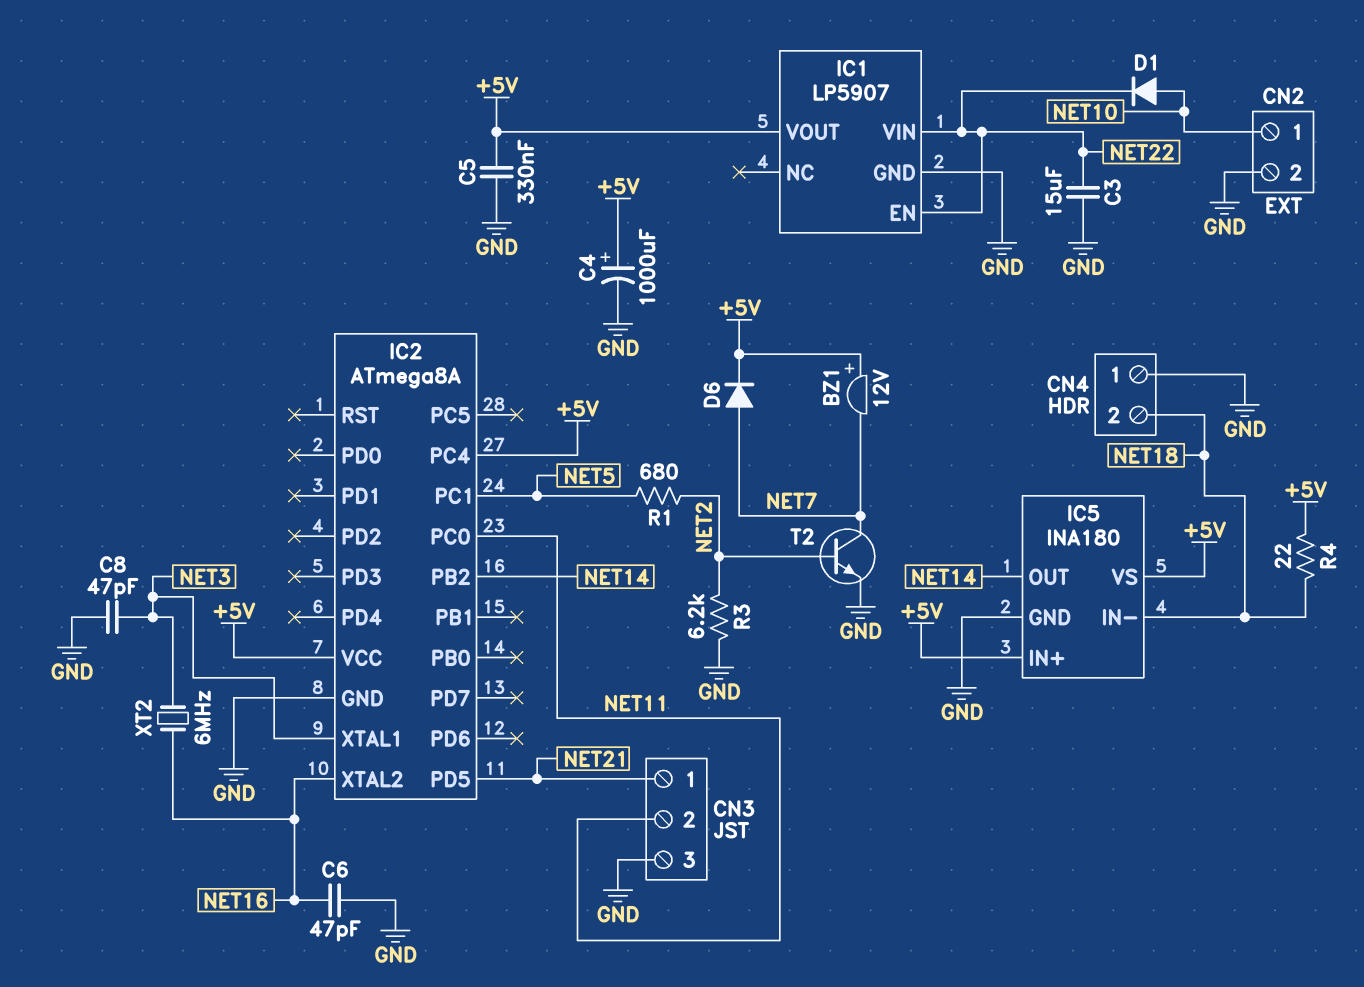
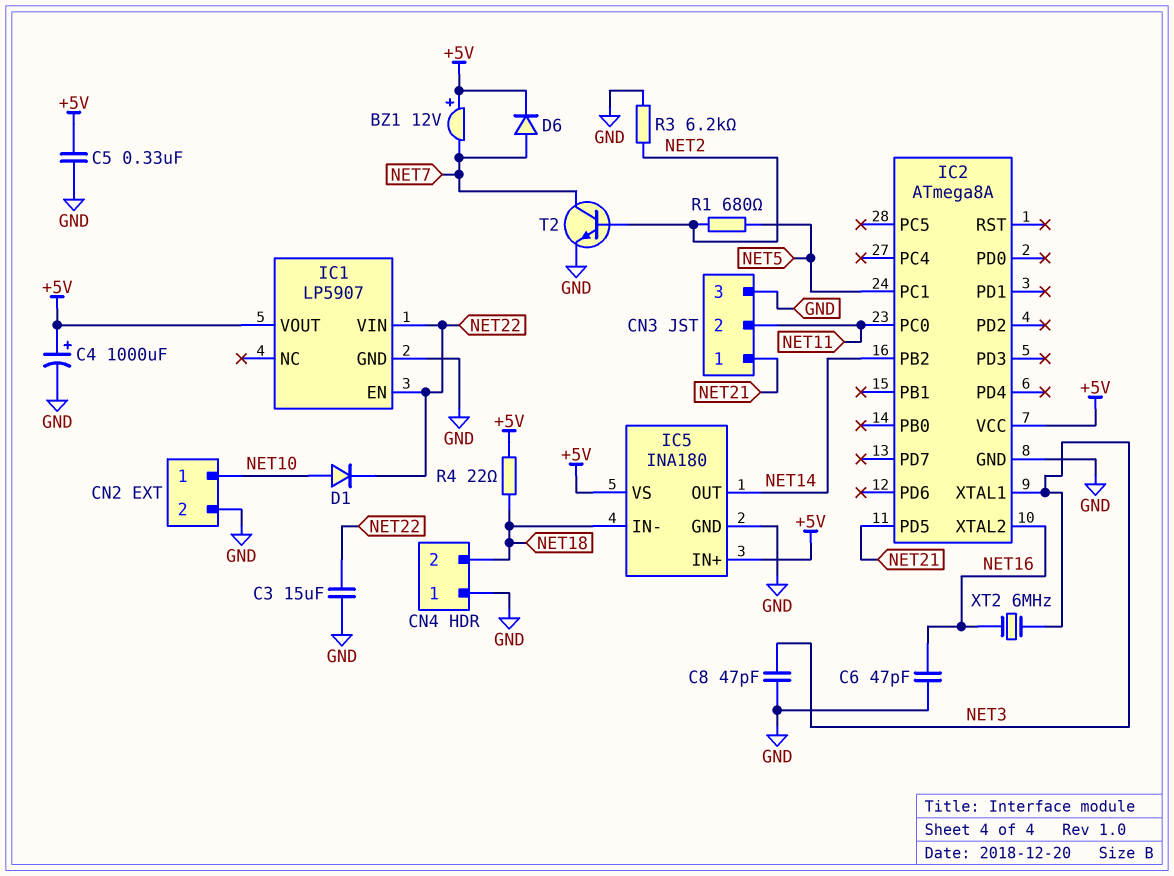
IC2 pin PC4: +5V -> none

